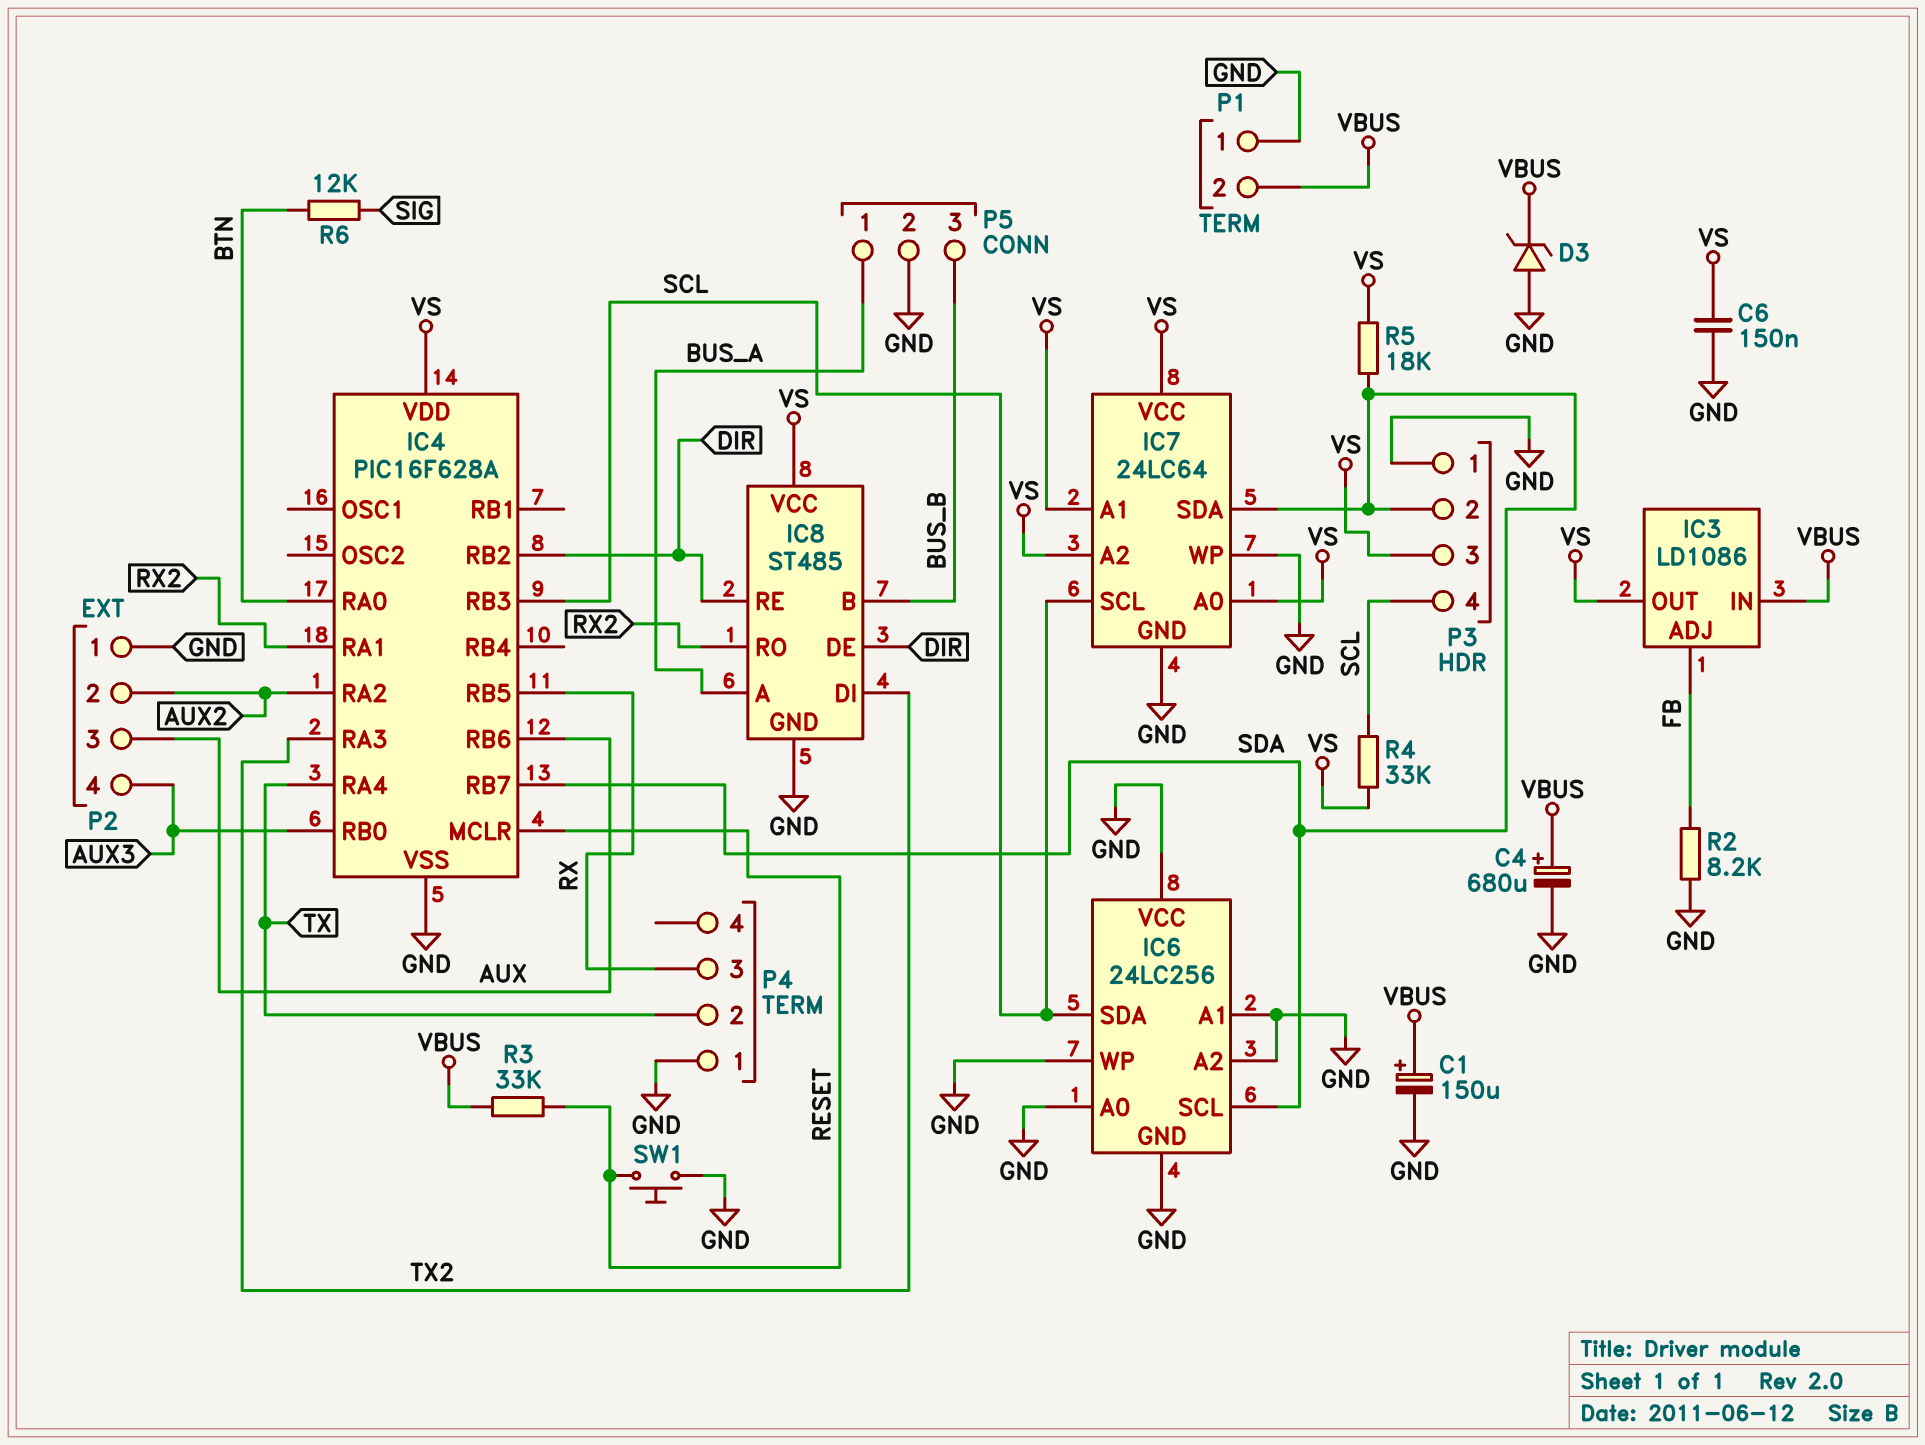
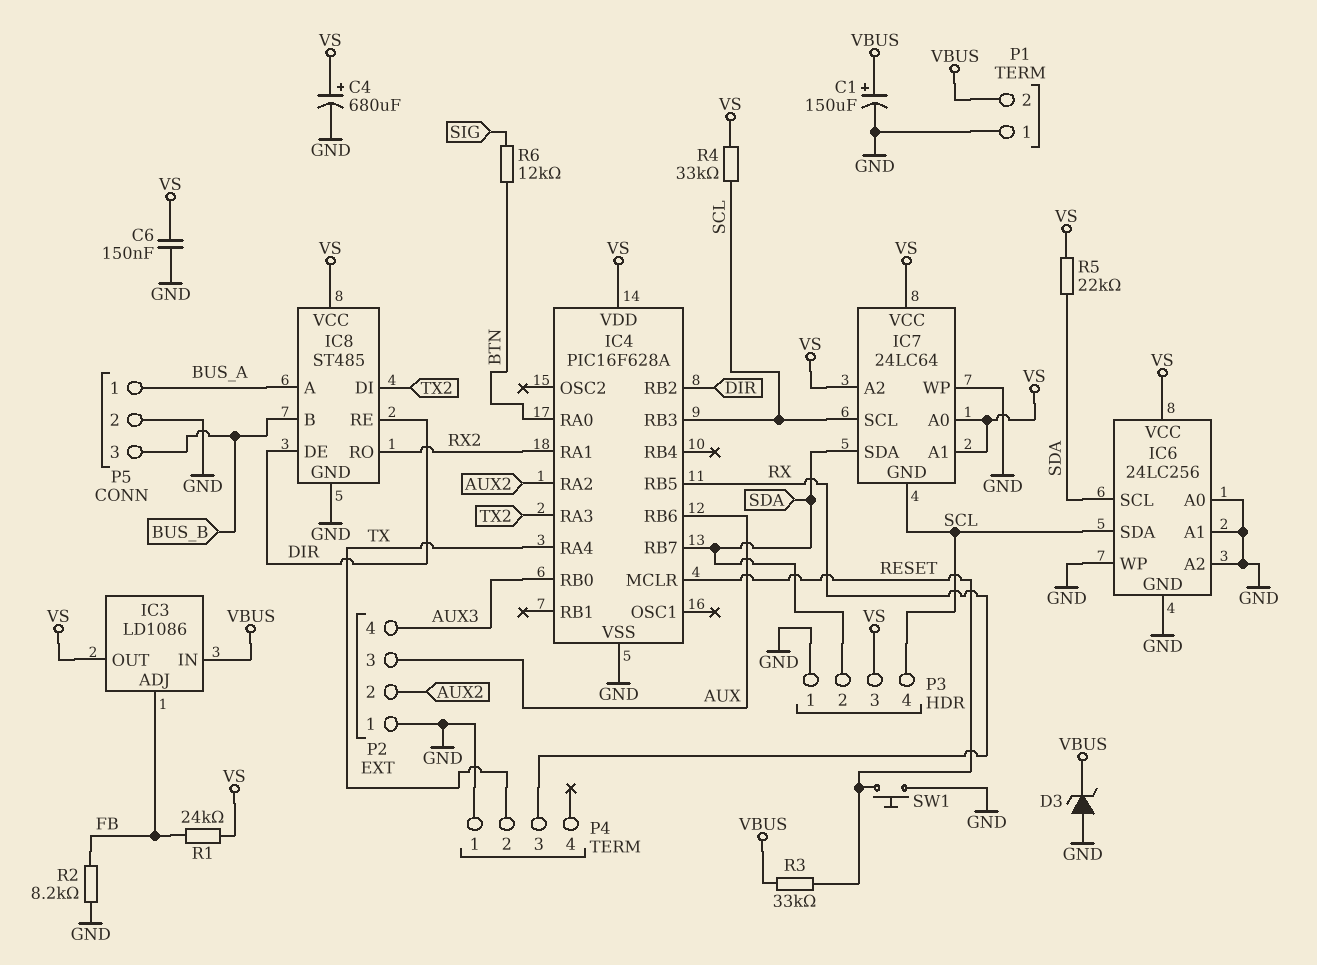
C4: 680uF (plus VBUS, minus GND) -> 680uF (plus VS, minus GND)
IC6 pin VCC: GND -> VS
IC7 pin GND: GND -> SCL
R1: none -> 24k (FB, VS)
R5: 18k (SDA, VS) -> 22k (SDA, VS)

